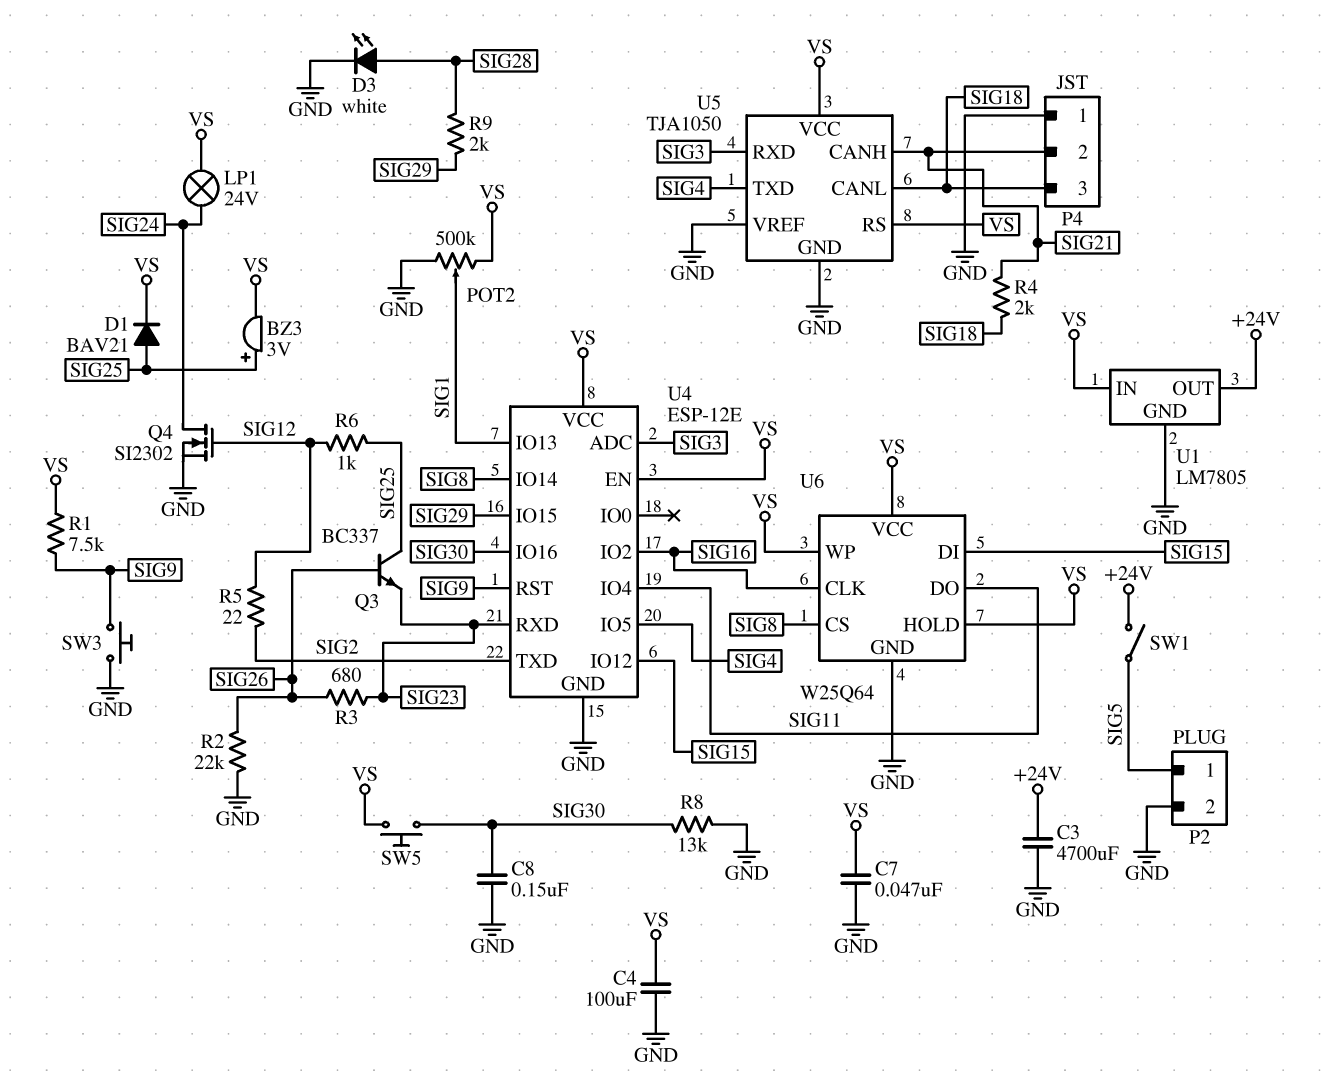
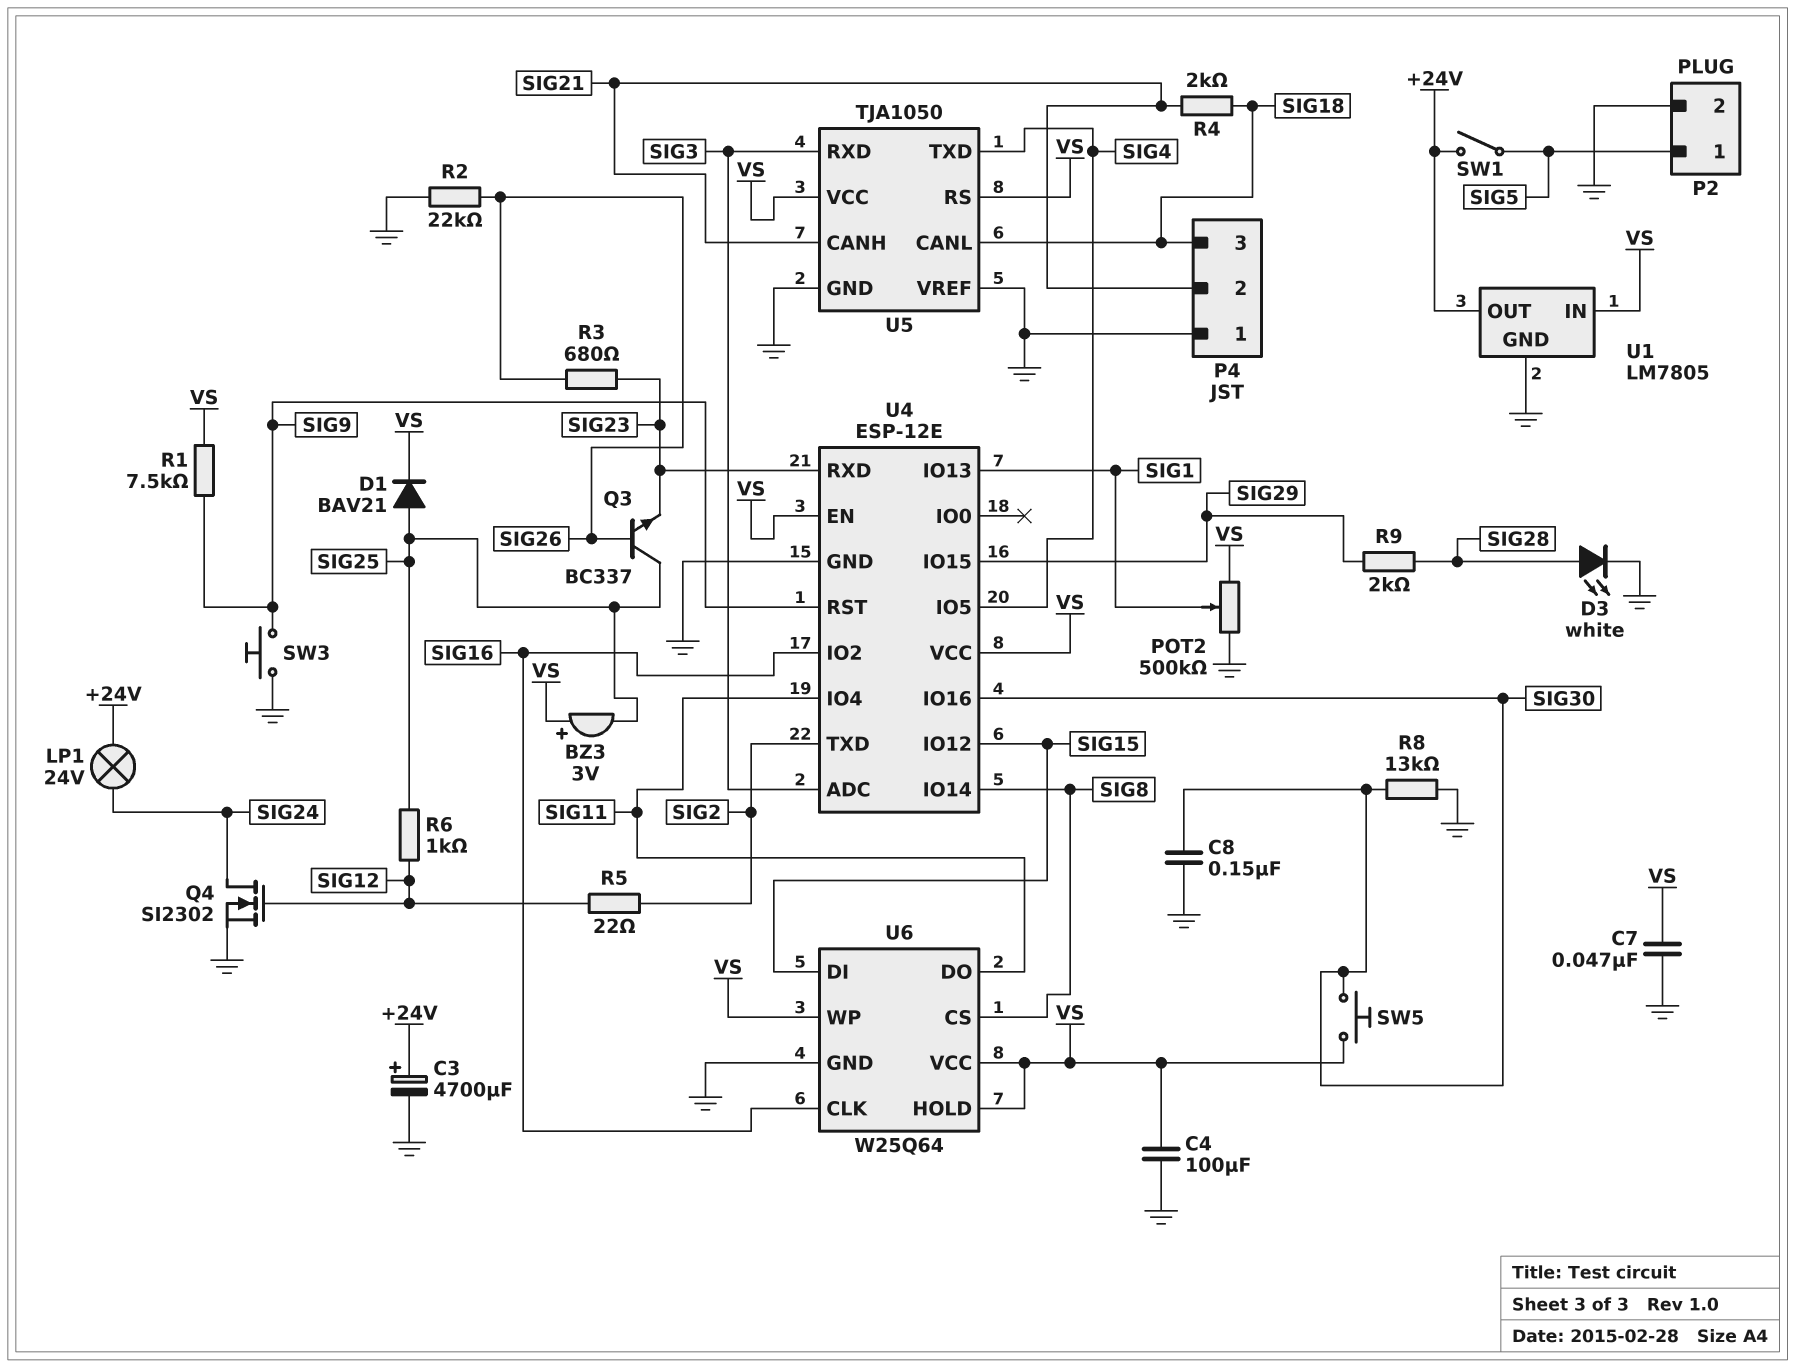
BZ3: buzzer 3V (plus SIG25, minus VS) -> buzzer 3V (plus VS, minus SIG25)
C3: 4700uF (+24V, GND) -> 4700uF (plus +24V, minus GND)
LP1: lamp 24V (SIG24, VS) -> lamp 24V (+24V, SIG24)

